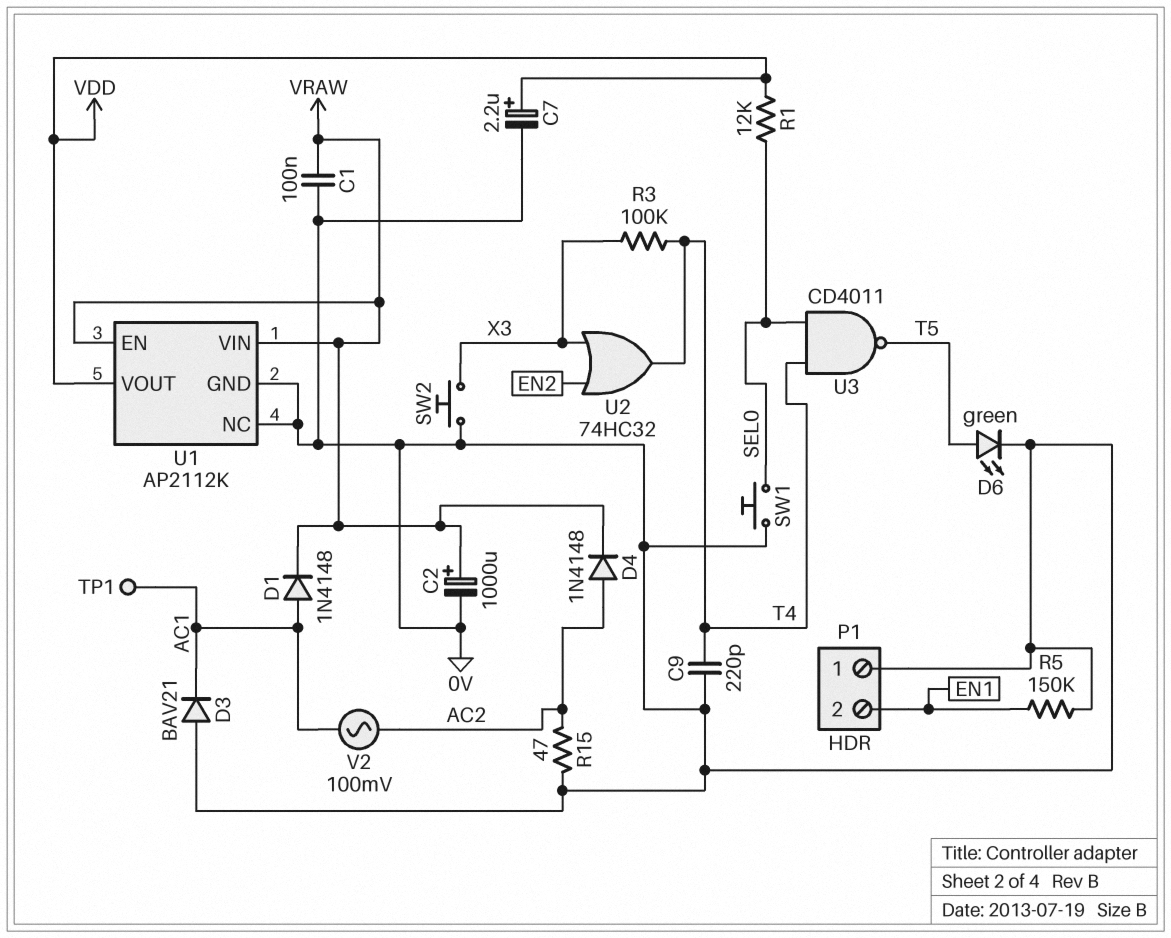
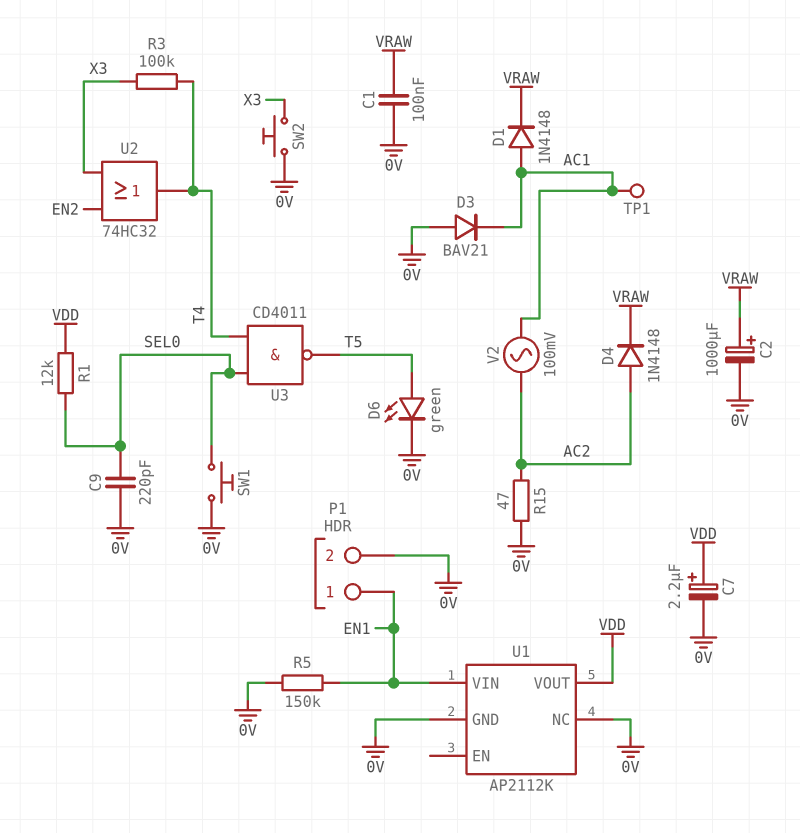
C9: 220pF (0V, T4) -> 220pF (0V, SEL0)
P1 pin 1: 0V -> EN1
P1 pin 2: EN1 -> 0V
U1 pin EN: VRAW -> none
U1 pin VIN: VRAW -> EN1

